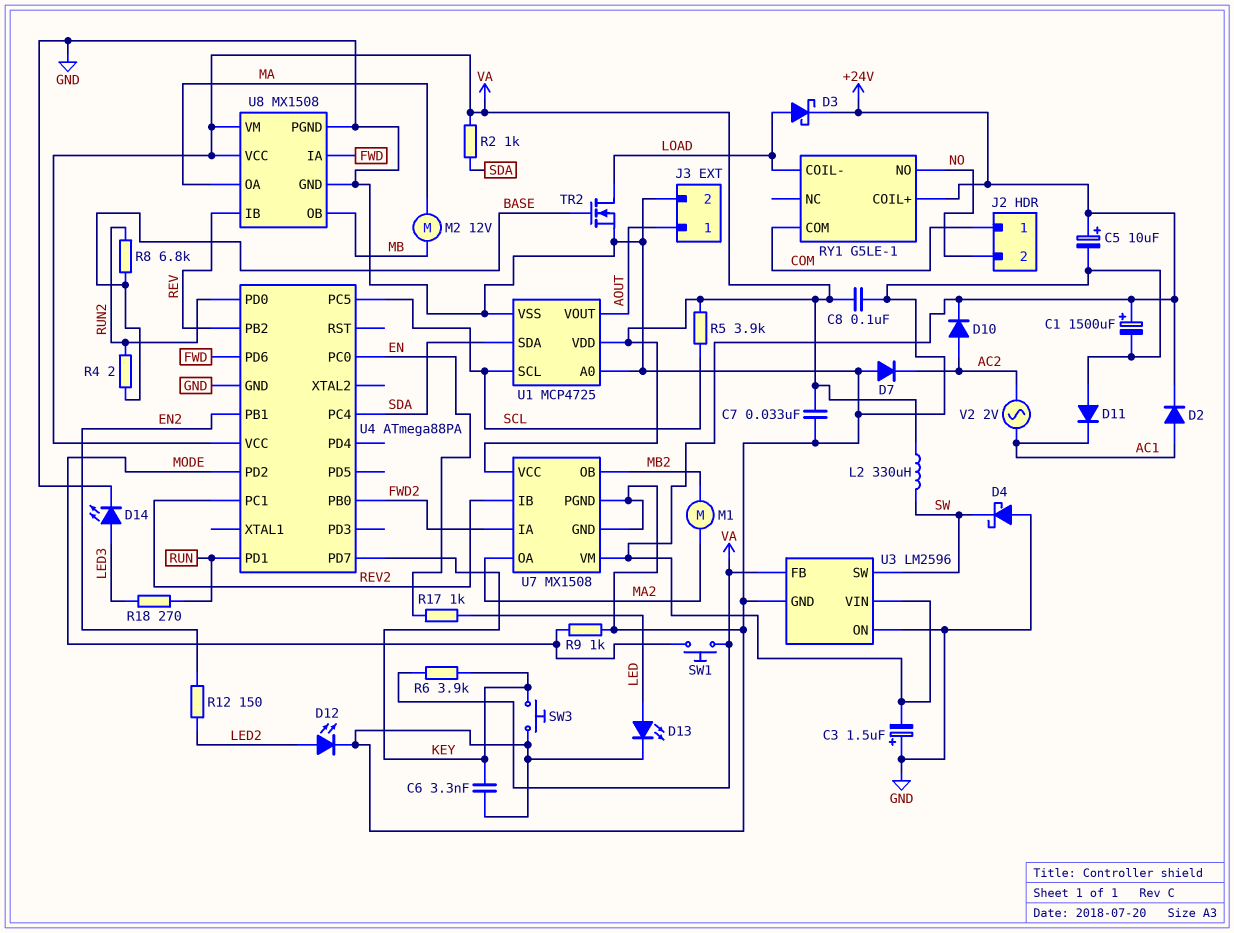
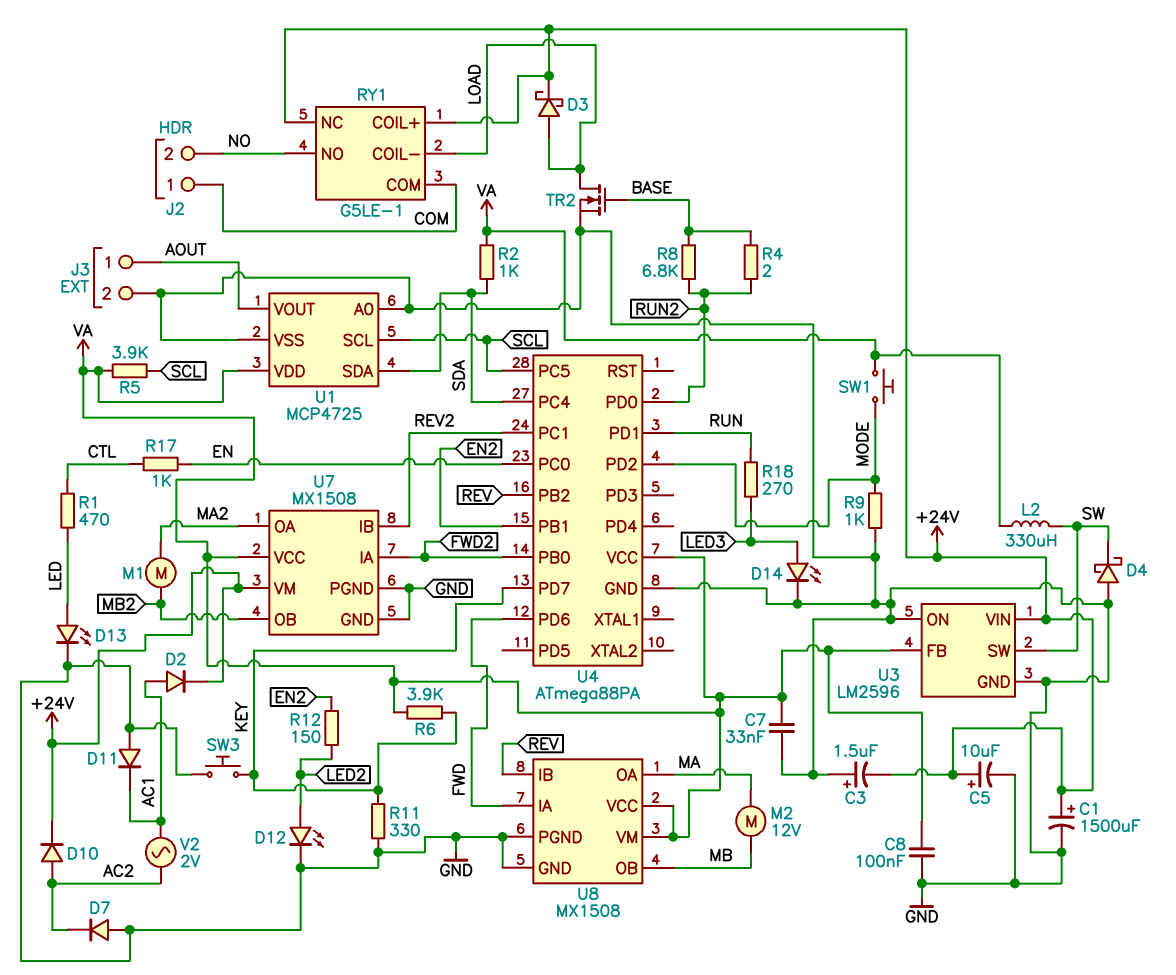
C6: 3.3nF (GND, KEY) -> none
R1: none -> 470 (CTL, LED)
R11: none -> 330 (GND, KEY)
R17: 1k (EN, LED) -> 1k (CTL, EN)
RY1 pin NC: none -> +24V

